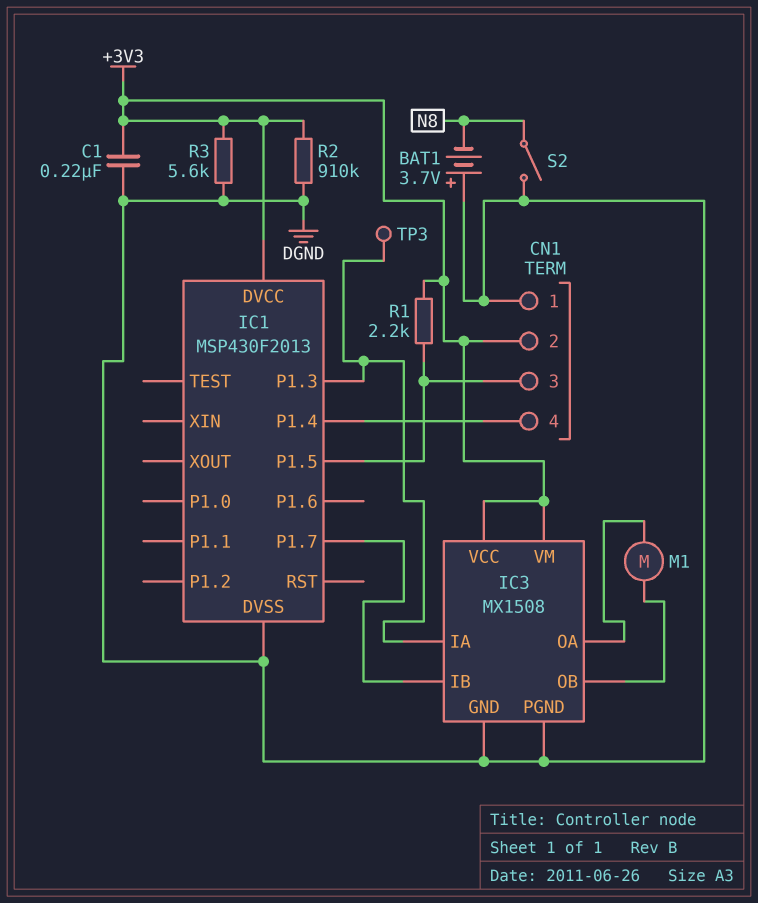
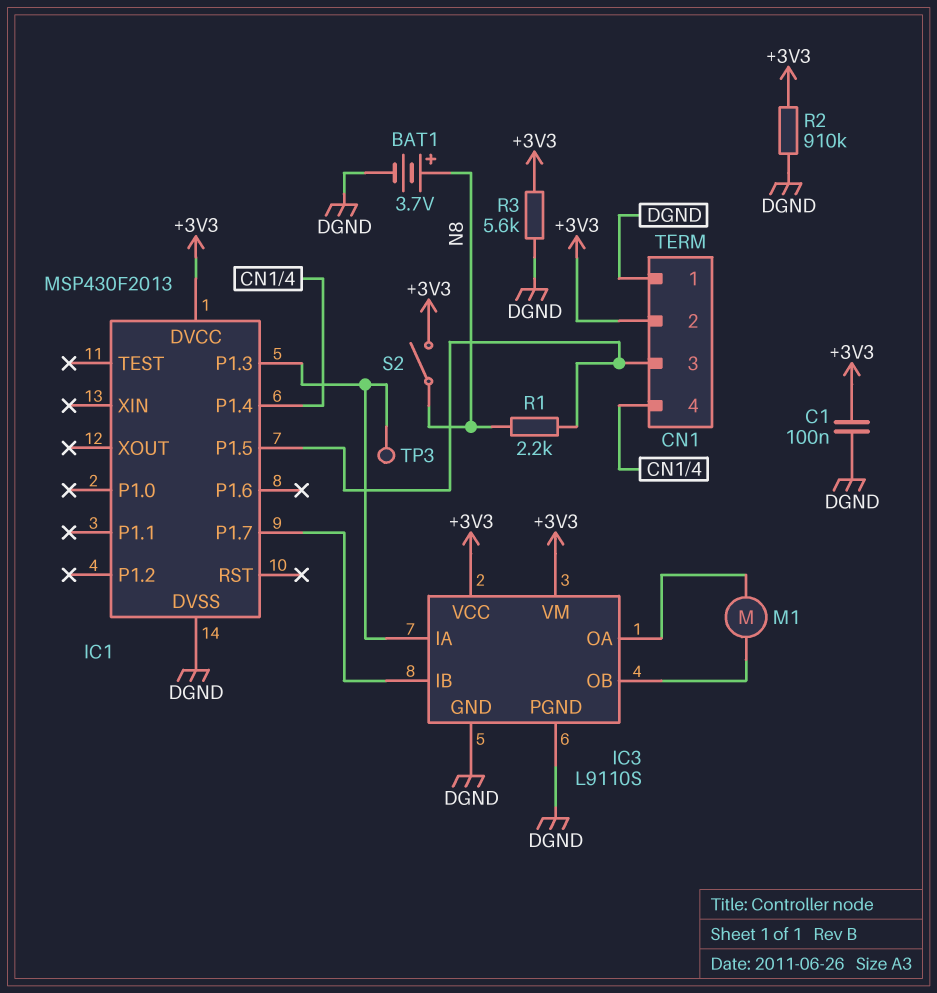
BAT1: 3.7V (plus DGND, minus N8) -> 3.7V (plus N8, minus DGND)
C1: 220nF (+3V3, DGND) -> 100nF (+3V3, DGND)
IC3: MX1508 -> L9110S
R1: 2.2k (+3V3, CN1/3) -> 2.2k (CN1/3, N8)
S2: switch (DGND, N8) -> switch (+3V3, N8)

